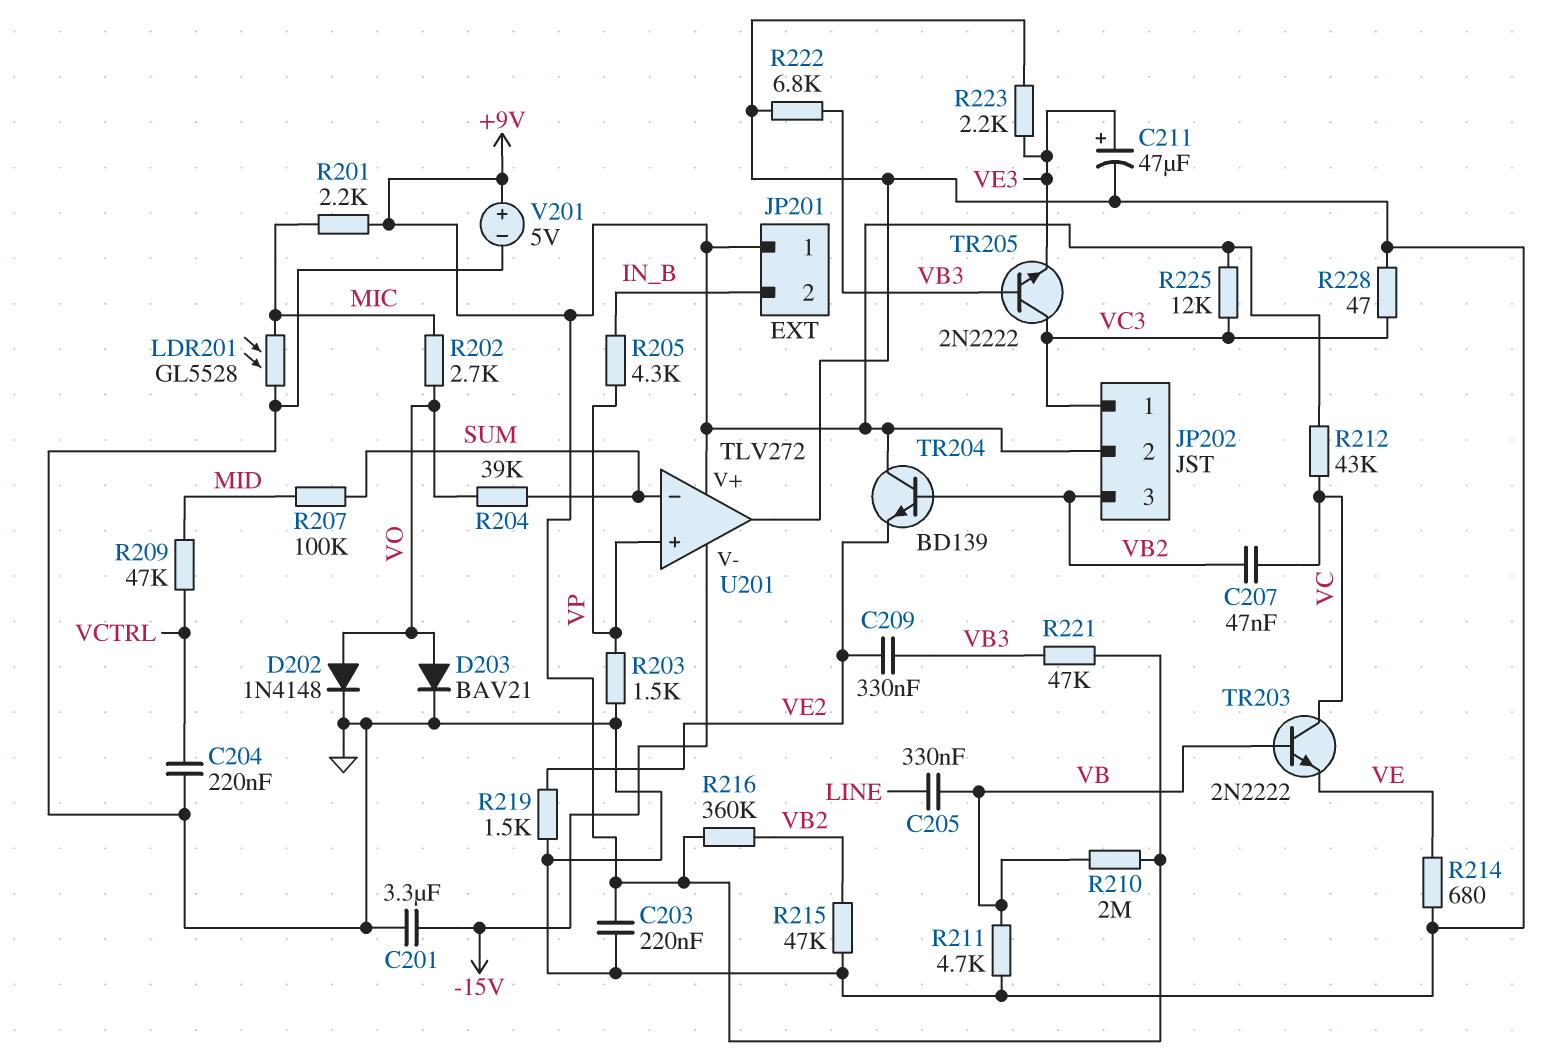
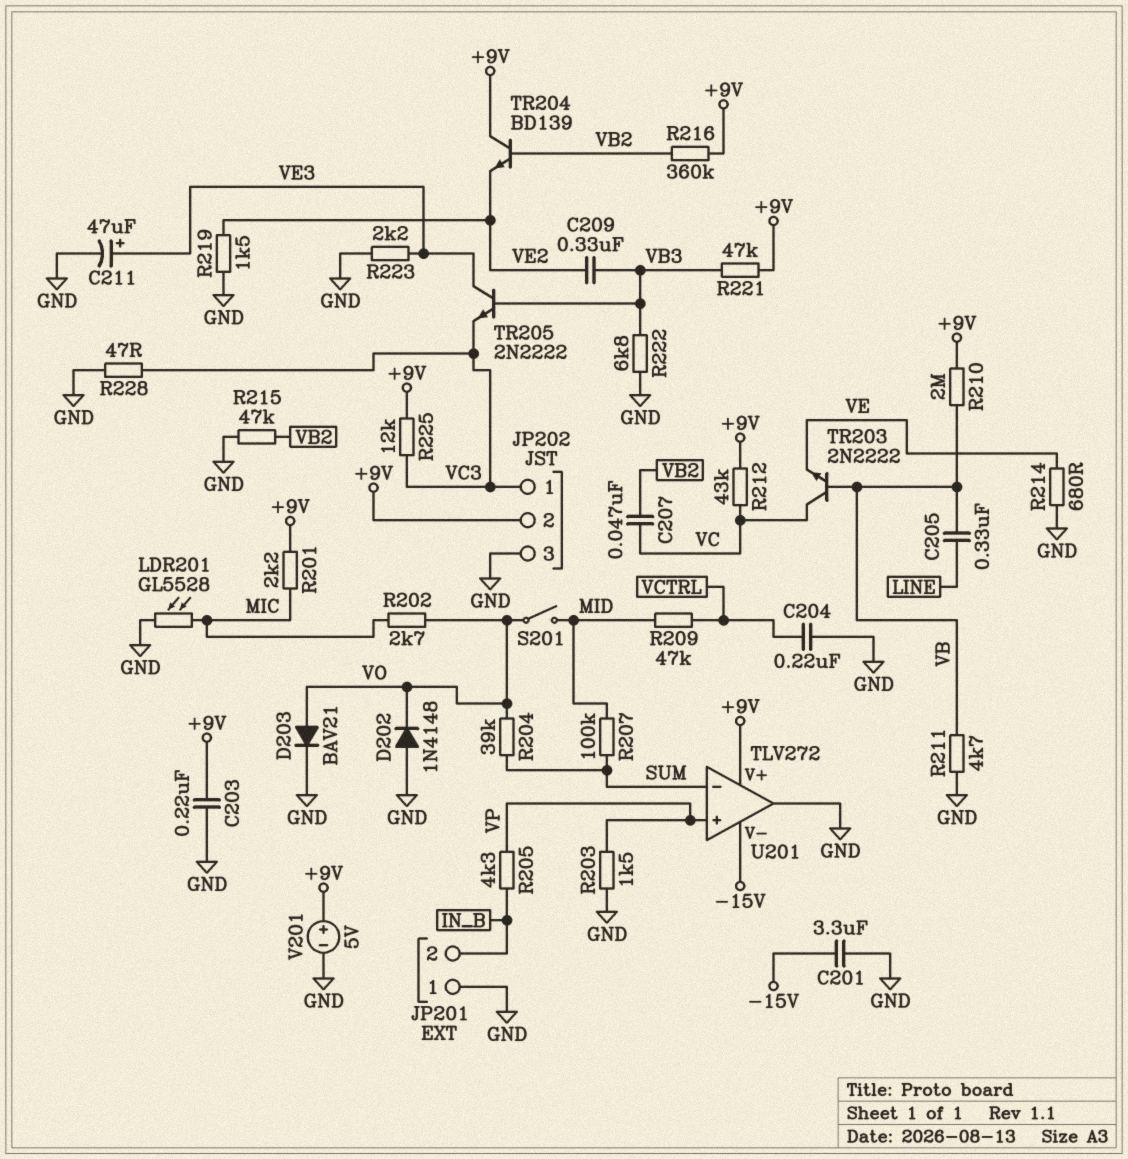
D202: diode 1N4148 (A VO, K GND) -> diode 1N4148 (A GND, K VO)
JP201 pin 1: +9V -> GND
JP202 pin 3: VB2 -> GND
S201: none -> switch (MID, VO)
TR205: NPN 2N2222 (B VB3, C VC3, E VE3) -> NPN 2N2222 (B VB3, C VE3, E VC3)

